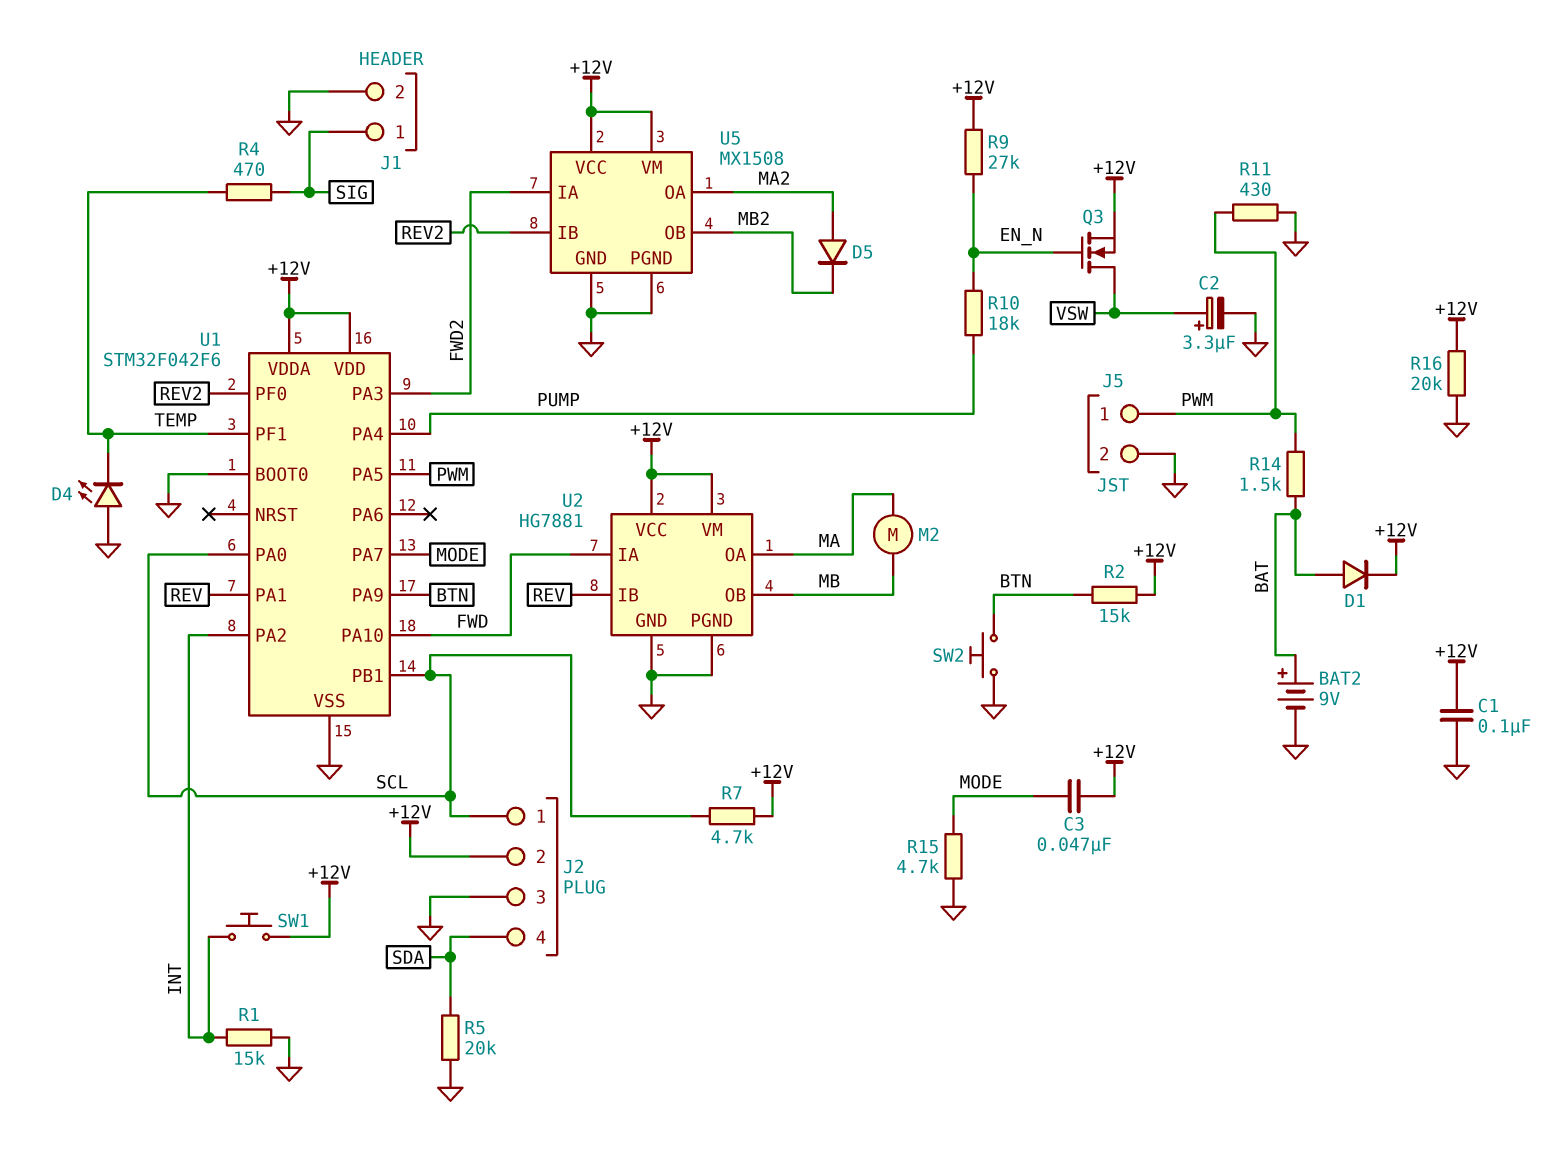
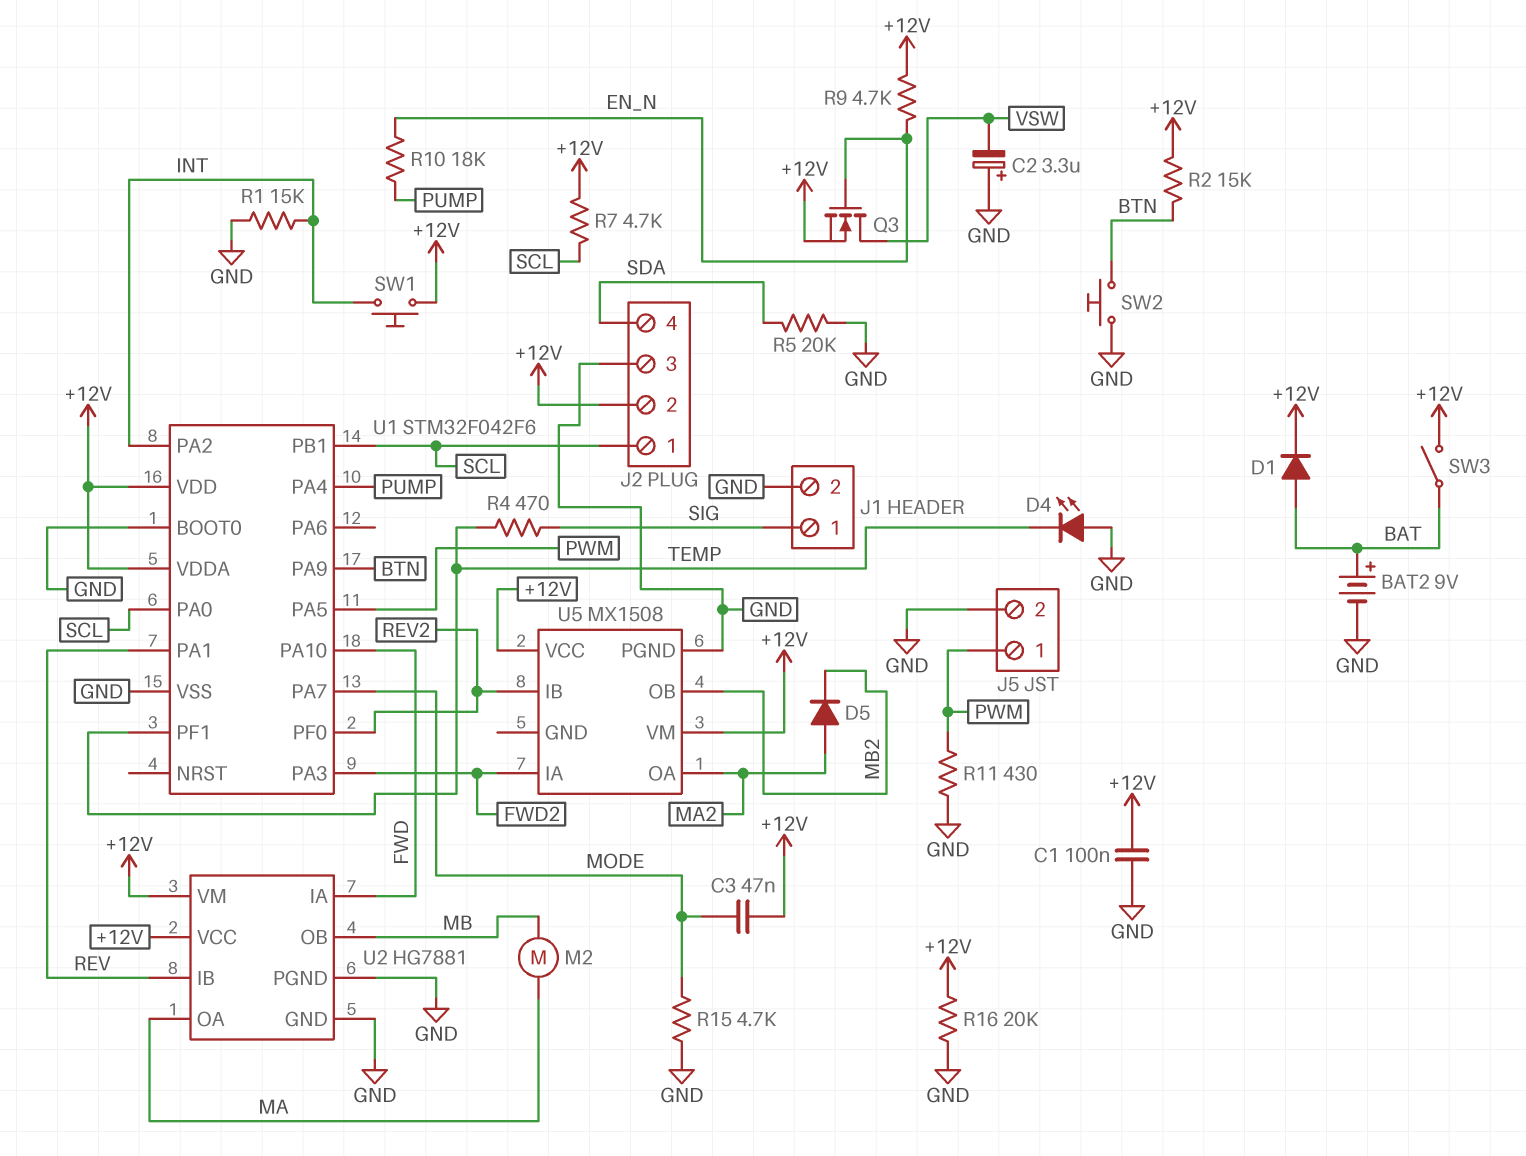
C2: 3.3uF (plus VSW, minus GND) -> 3.3uF (plus GND, minus VSW)
R9: 27k (+12V, EN_N) -> 4.7k (+12V, EN_N)
R14: 1.5k (BAT, PWM) -> none
SW3: none -> switch (+12V, BAT)
U5 pin GND: GND -> none

